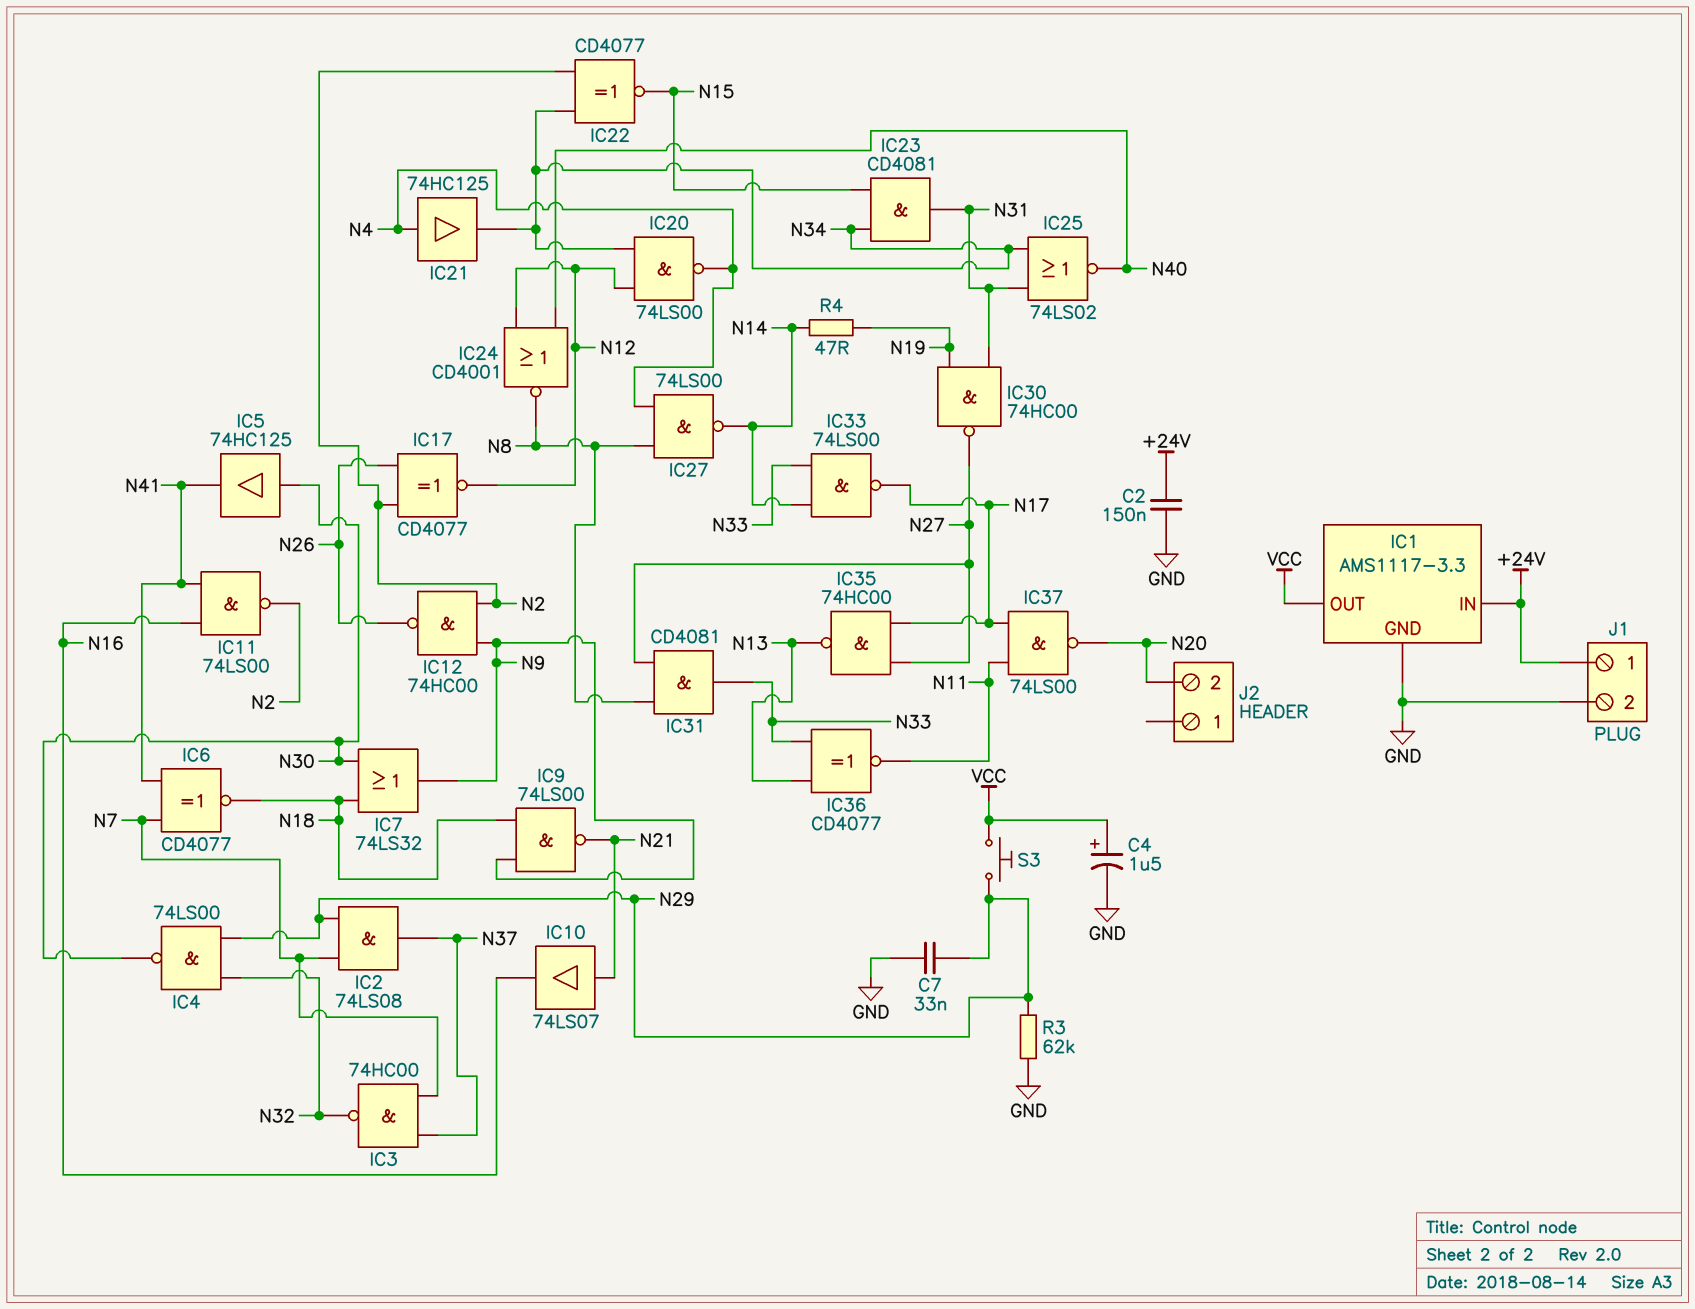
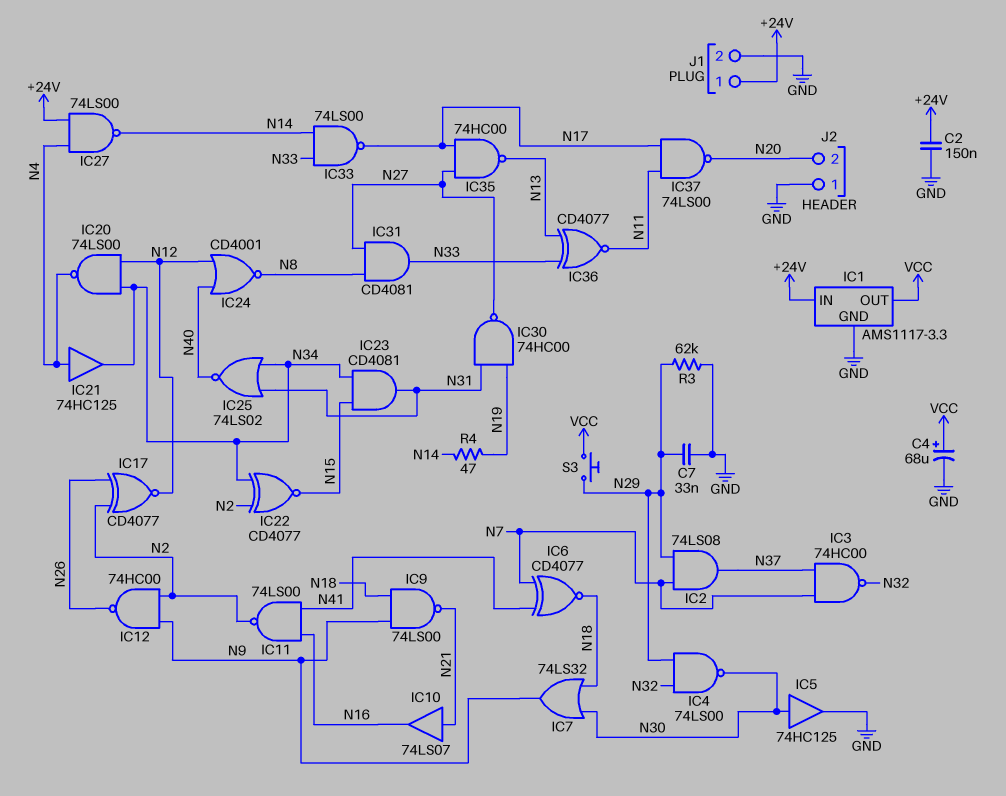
C4: 1.5uF (plus VCC, minus GND) -> 68uF (plus VCC, minus GND)
IC5: buffer 74HC125 (in N30, out N41) -> buffer 74HC125 (in N30, out GND)
IC27: NAND 74LS00 (in N4, in N8, out N14) -> NAND 74LS00 (in +24V, in N4, out N14)
J2 pin 1: none -> GND

